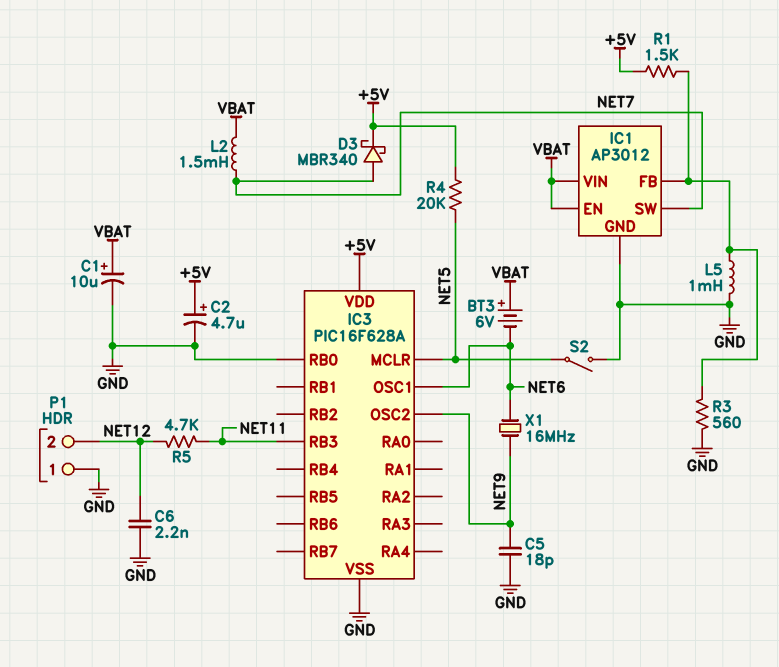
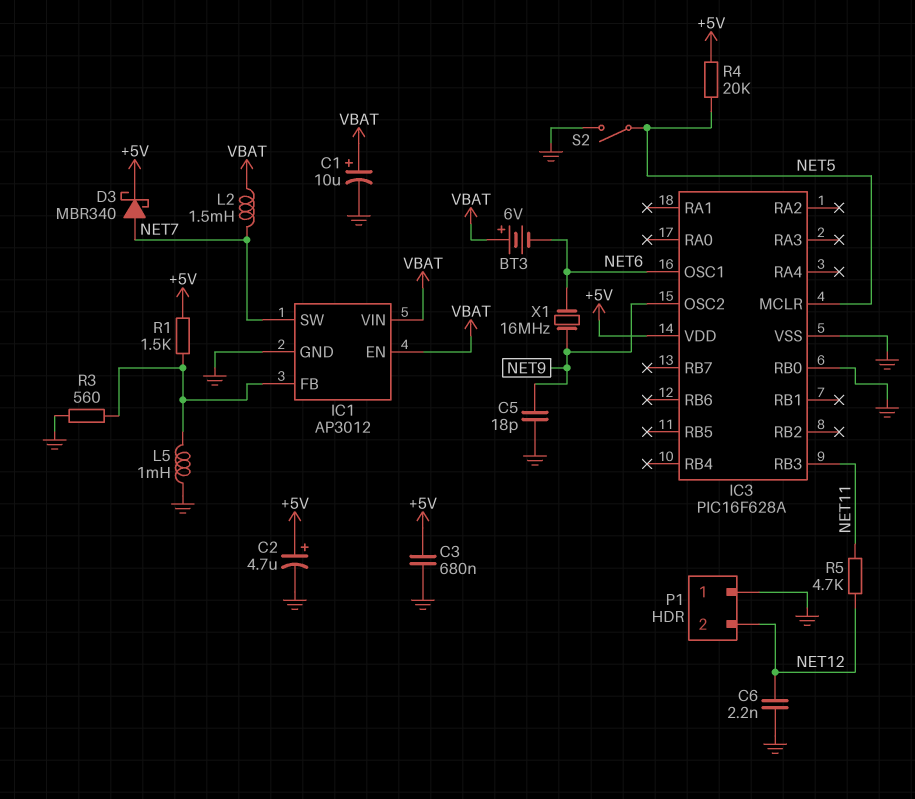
C3: none -> 680nF (+5V, GND)

